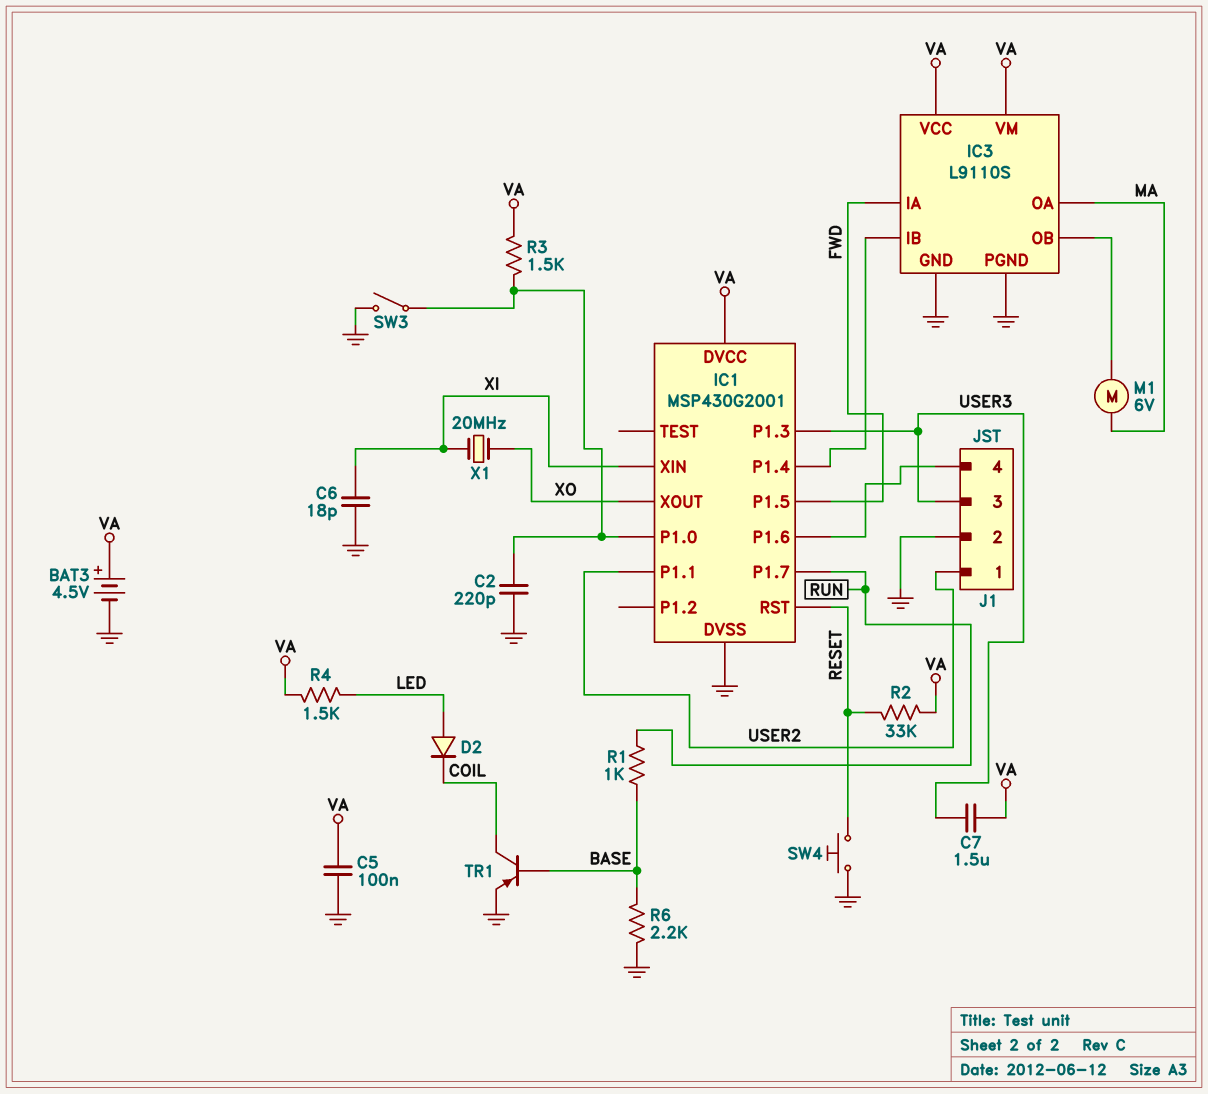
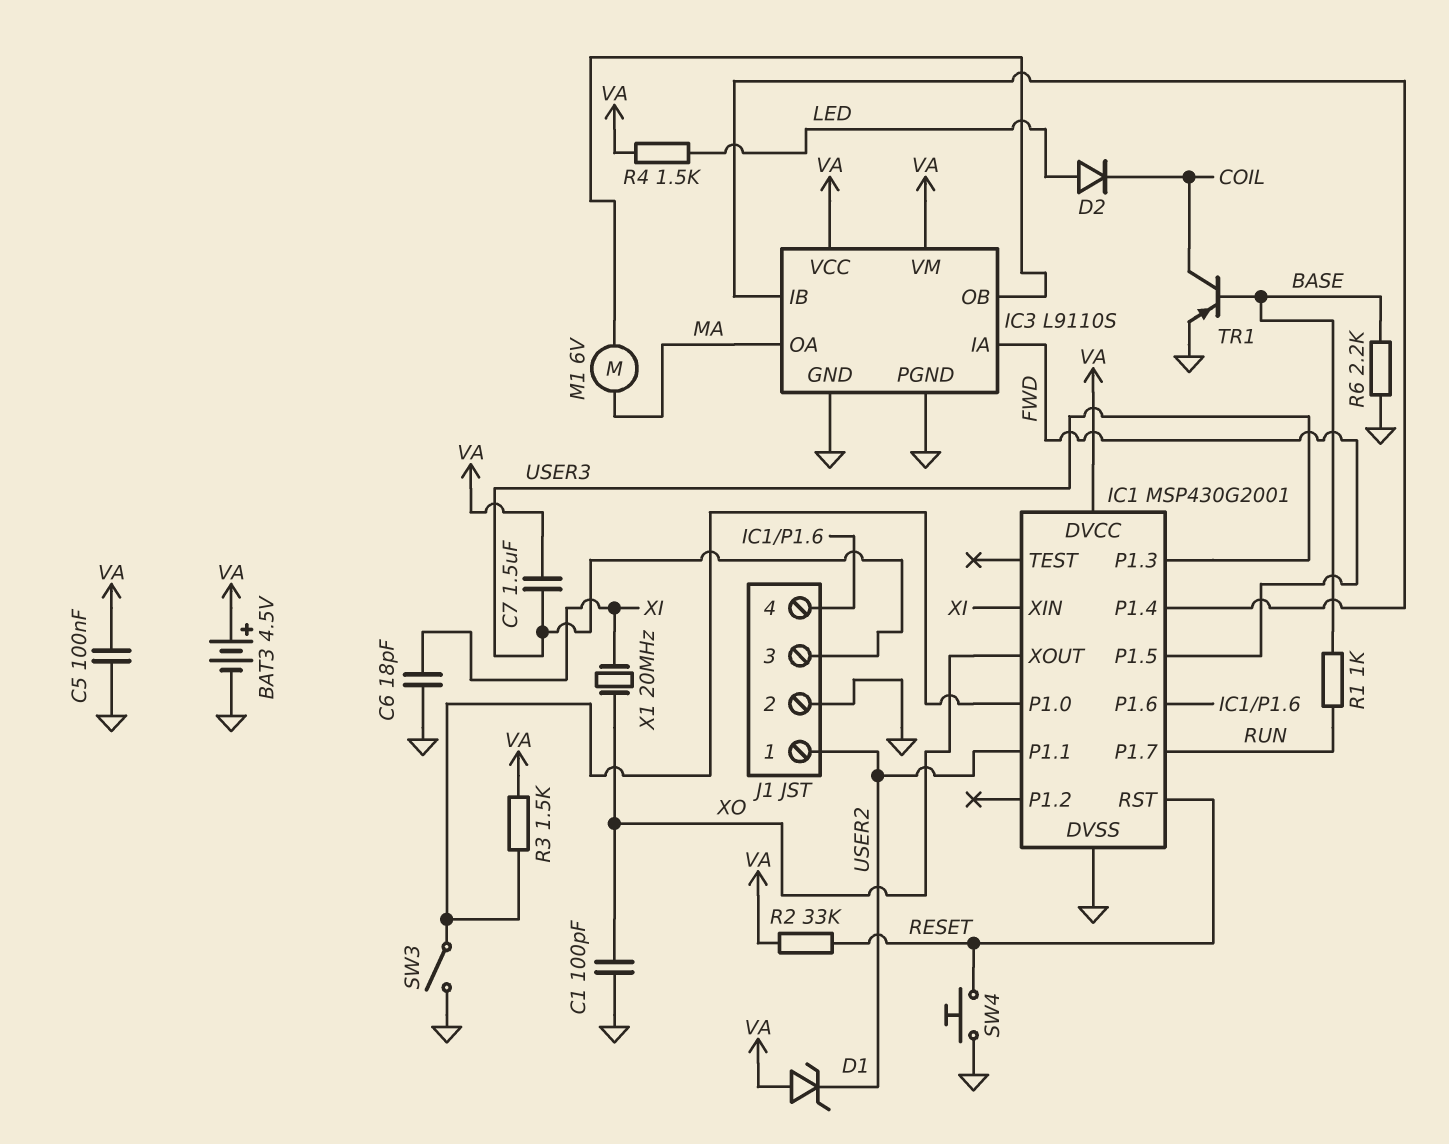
C1: none -> 100pF (GND, XO)
C2: 220pF (GND, IC1/P1.0) -> none
D1: none -> zener (A VA, K USER2)

